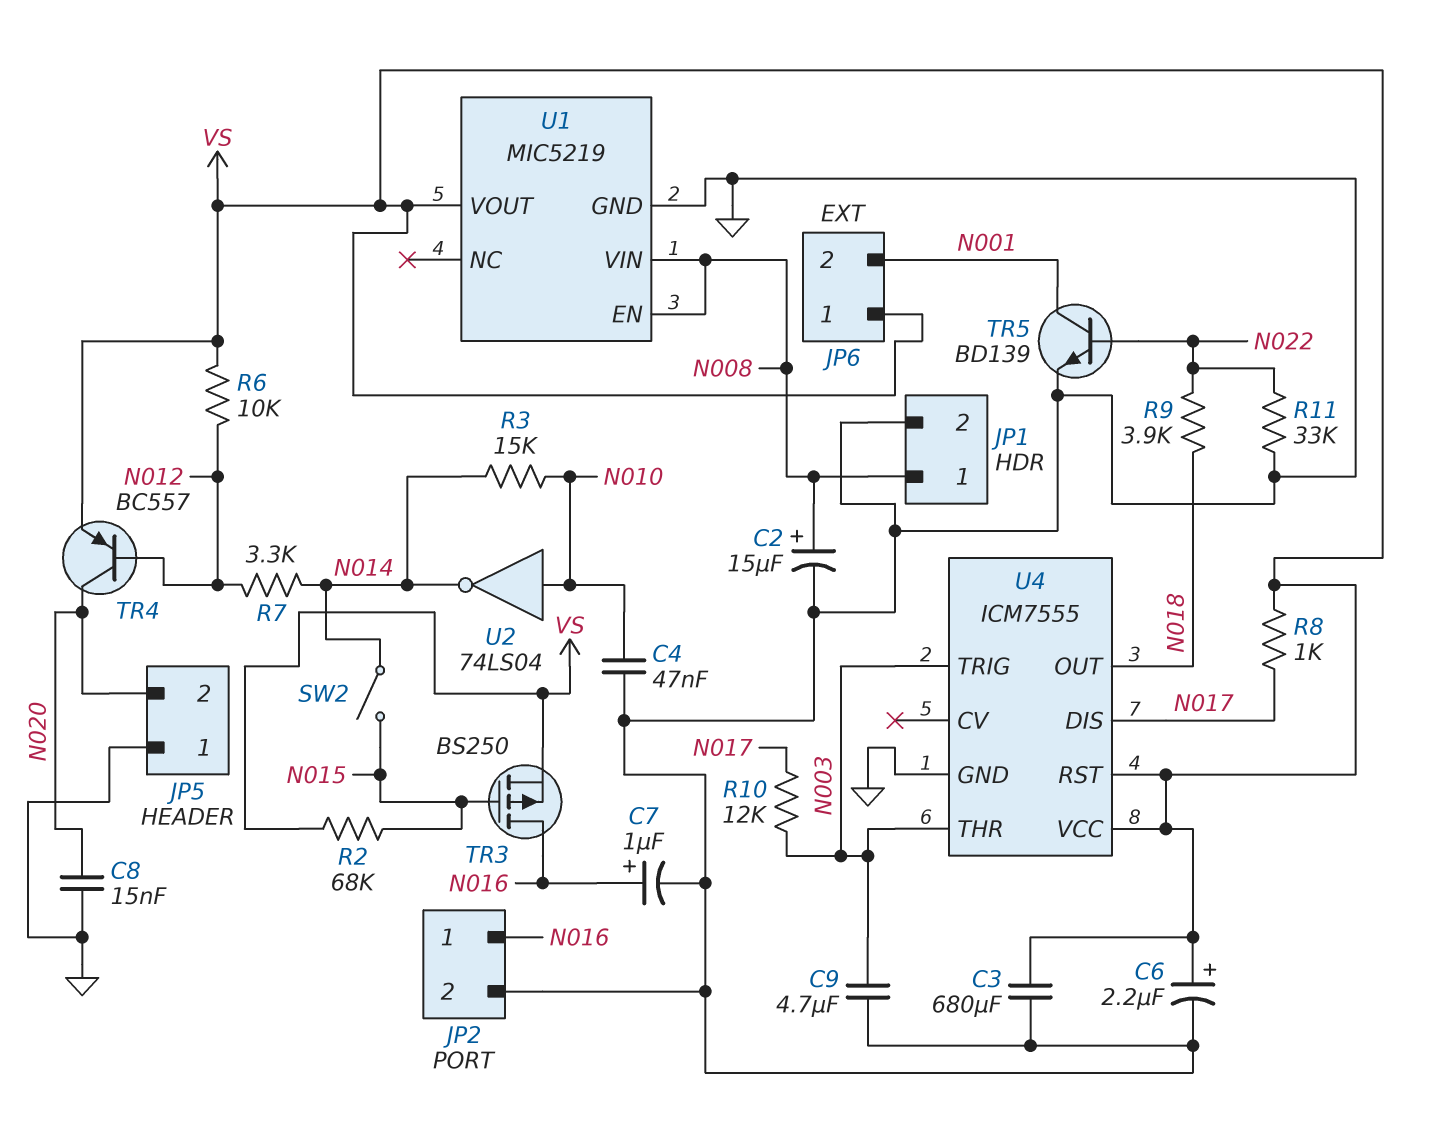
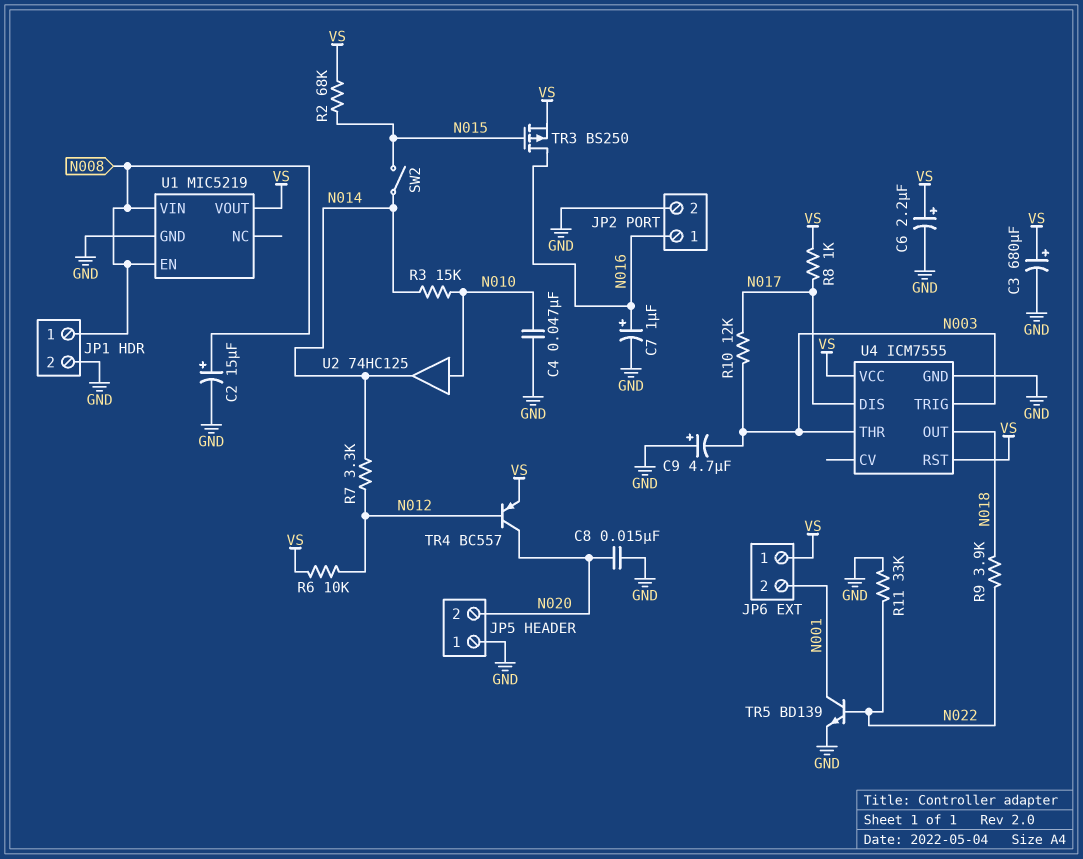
C3: 680uF (GND, VS) -> 680uF (plus VS, minus GND)
C9: 4.7uF (GND, N003) -> 4.7uF (plus GND, minus N003)
U2: NOT 74LS04 (in N010, out N014) -> buffer 74HC125 (in N010, out N014)

